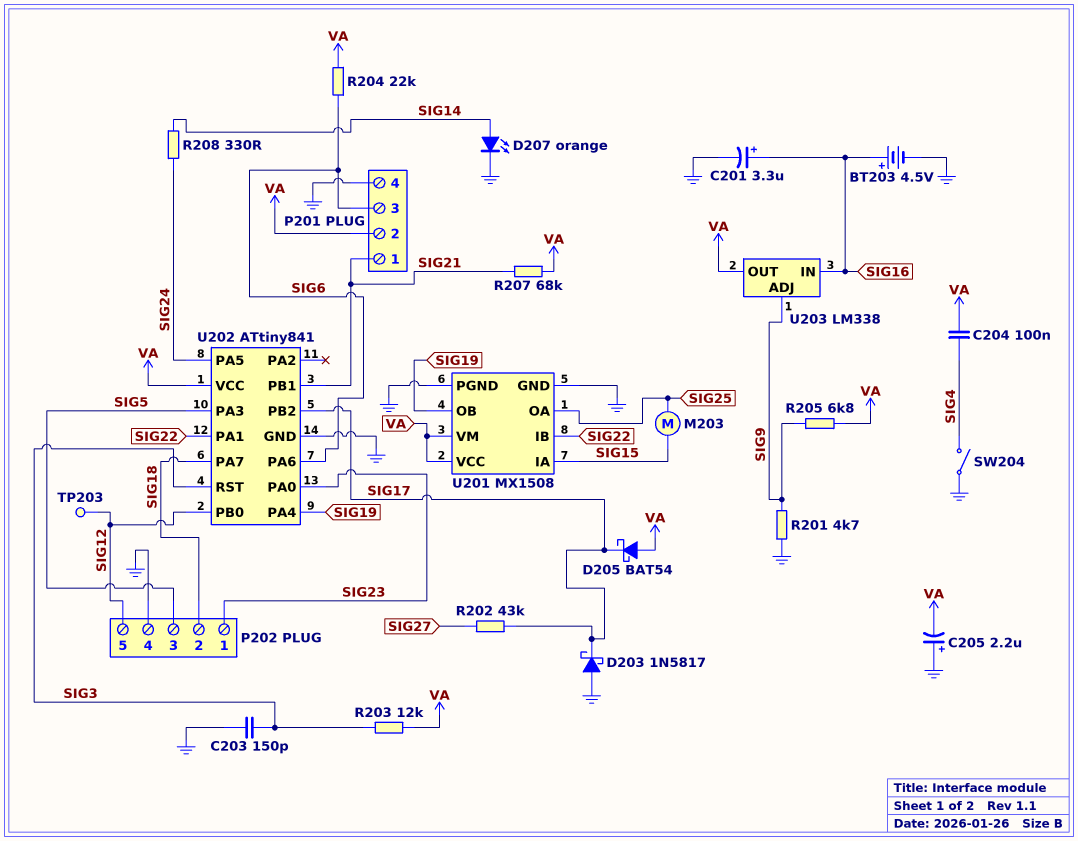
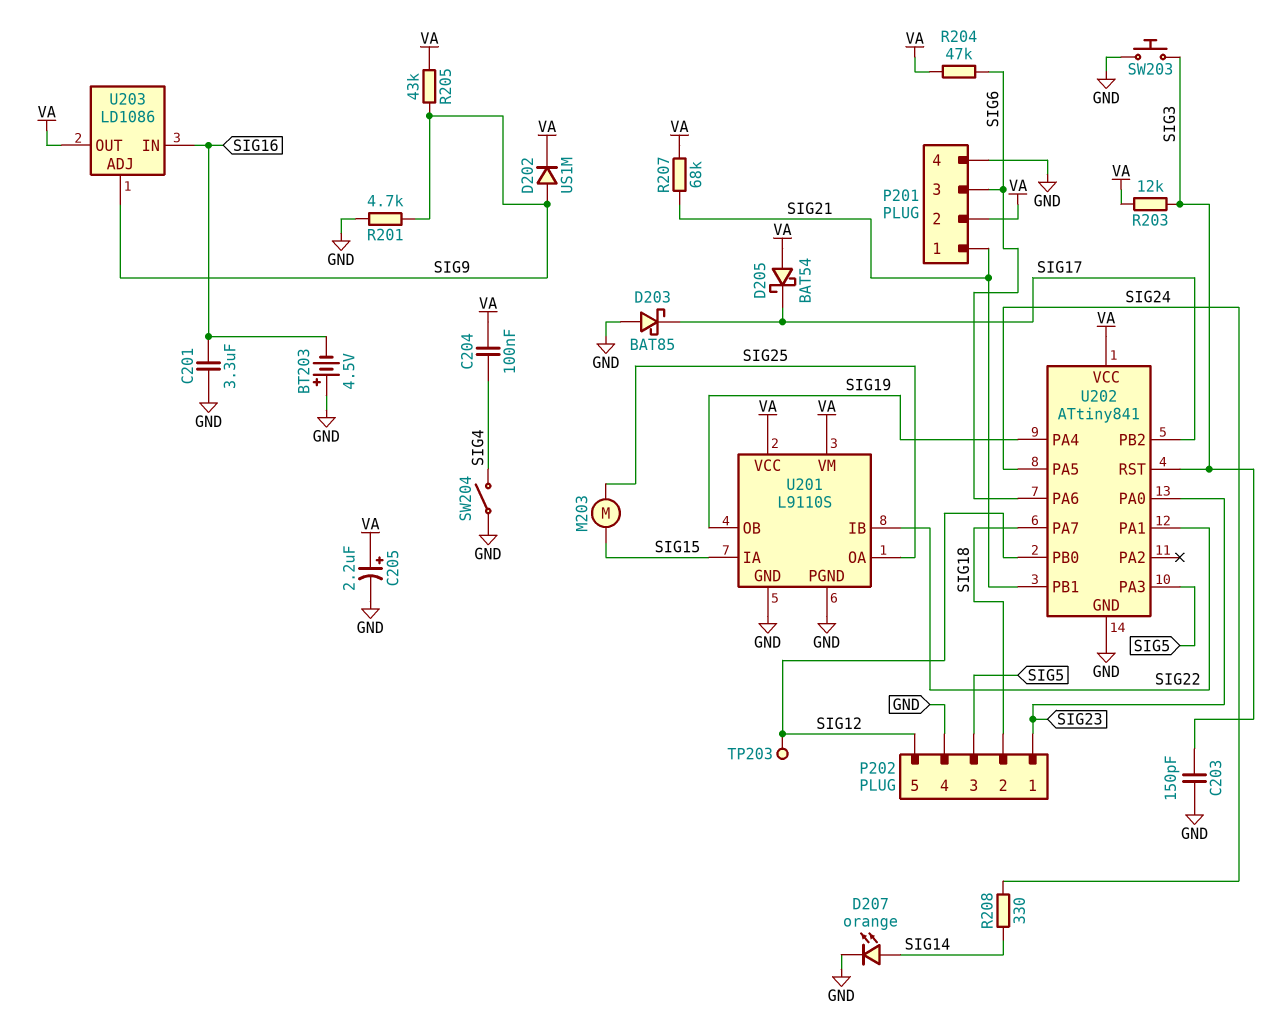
BT203: 4.5V (plus SIG16, minus GND) -> 4.5V (plus GND, minus SIG16)
C201: 3.3uF (plus SIG16, minus GND) -> 3.3uF (GND, SIG16)
C205: 2.2uF (plus GND, minus VA) -> 2.2uF (plus VA, minus GND)
D202: none -> diode US1M (A SIG9, K VA)
D203: schottky 1N5817 (A GND, K SIG17) -> schottky BAT85 (A GND, K SIG17)
R202: 43k (SIG17, SIG27) -> none
R204: 22k (SIG6, VA) -> 47k (SIG6, VA)
R205: 6.8k (SIG9, VA) -> 43k (SIG9, VA)
SW203: none -> button (GND, SIG3)
U201: MX1508 -> L9110S
U203: LM338 -> LD1086

